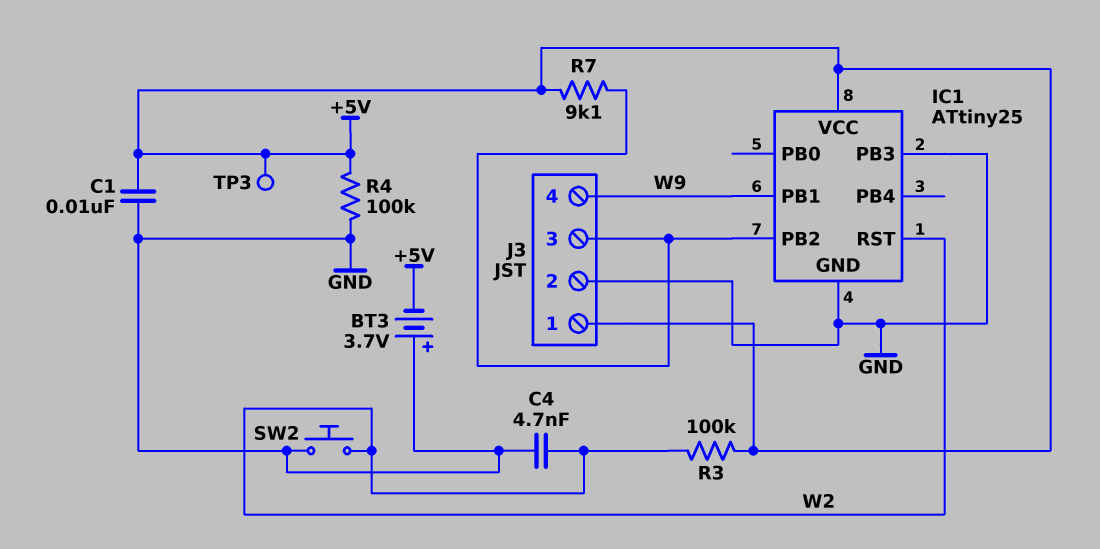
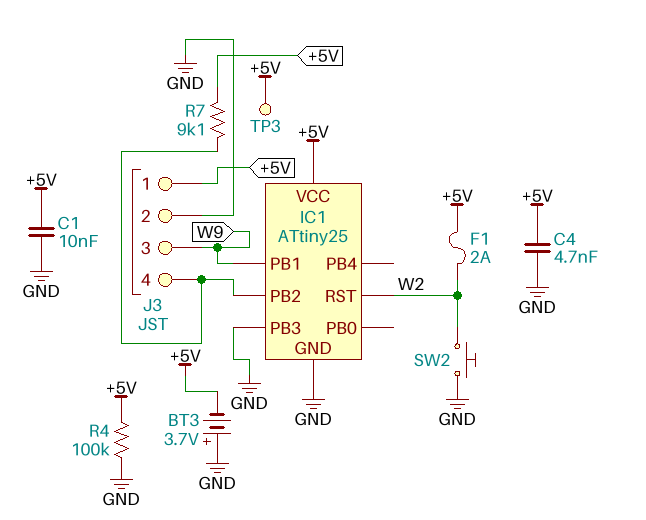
C4: 4.7nF (GND, W2) -> 4.7nF (+5V, GND)
F1: none -> 2A (+5V, W2)
J3 pin 3: IC1/PB2 -> W9
J3 pin 4: W9 -> IC1/PB2
R3: 100k (+5V, W2) -> none

